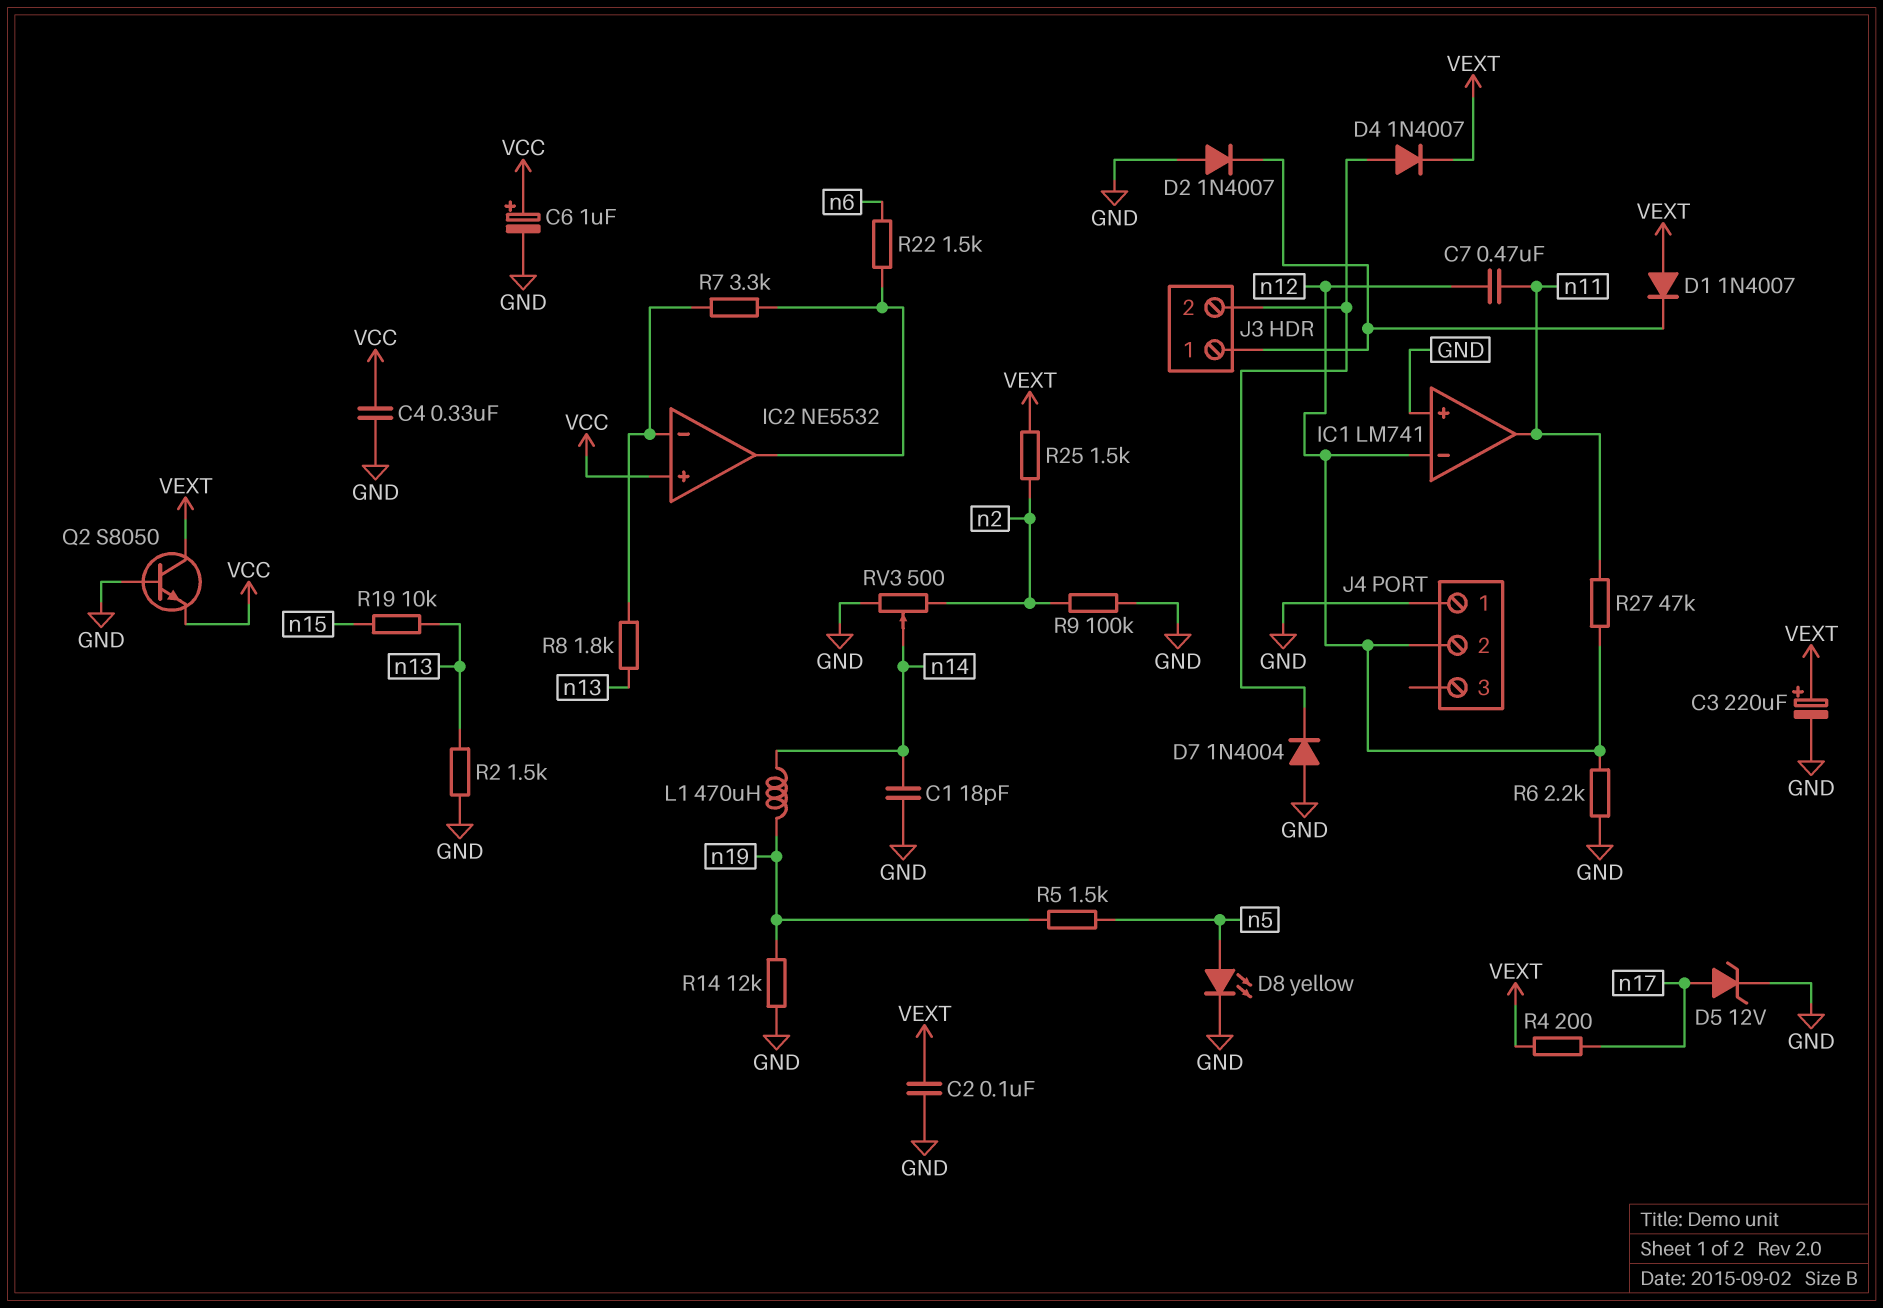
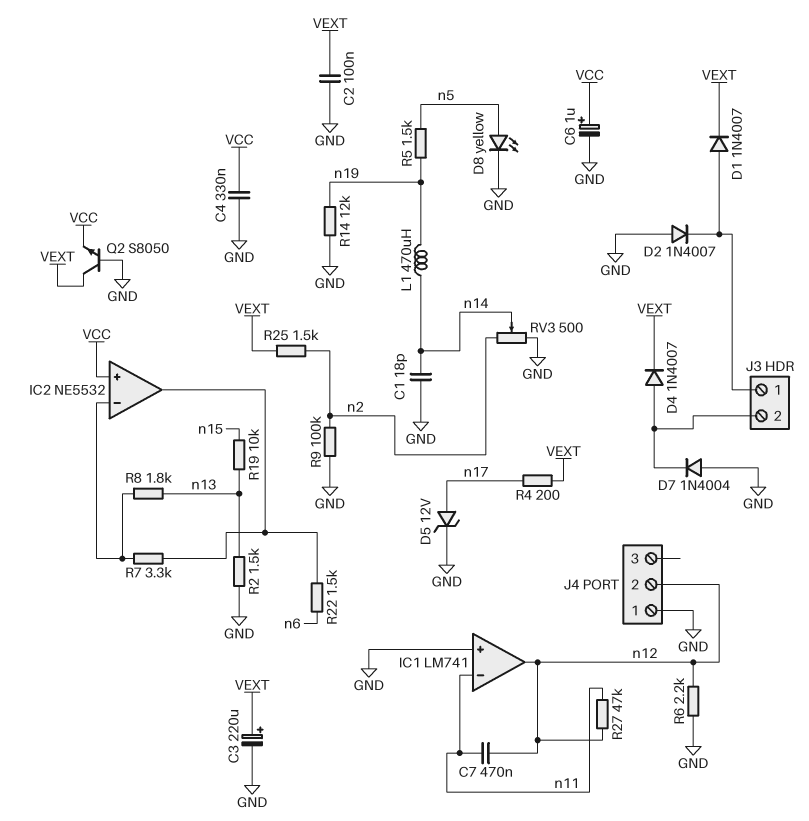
D1: diode 1N4007 (A VEXT, K J3/1) -> diode 1N4007 (A J3/1, K VEXT)
IC1 pin in-: n12 -> n11
IC1 pin out: n11 -> n12

